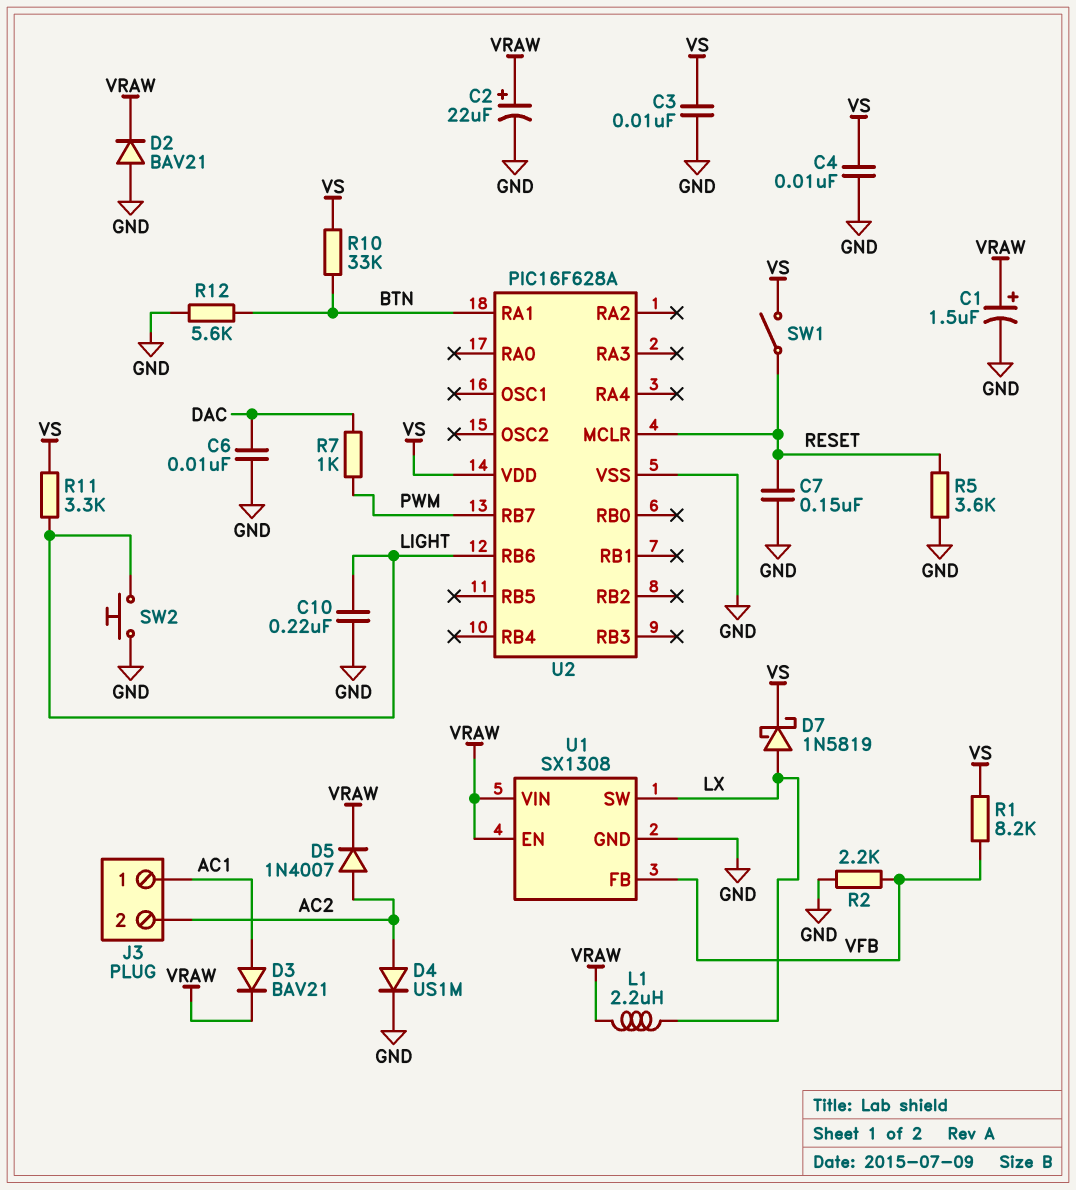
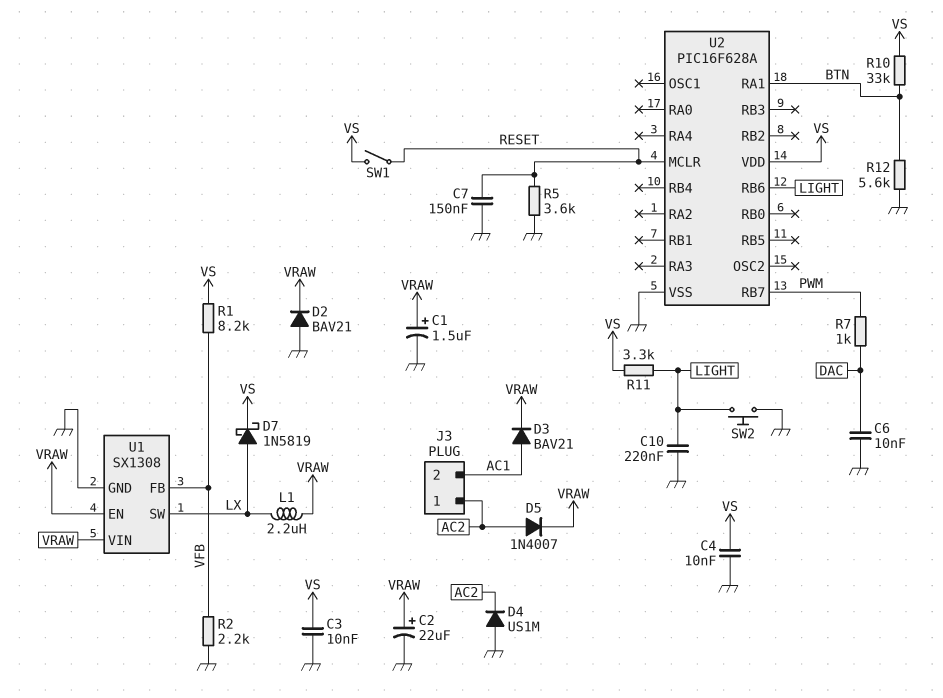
D4: diode US1M (A AC2, K GND) -> diode US1M (A GND, K AC2)
J3 pin 1: AC1 -> AC2
J3 pin 2: AC2 -> AC1

